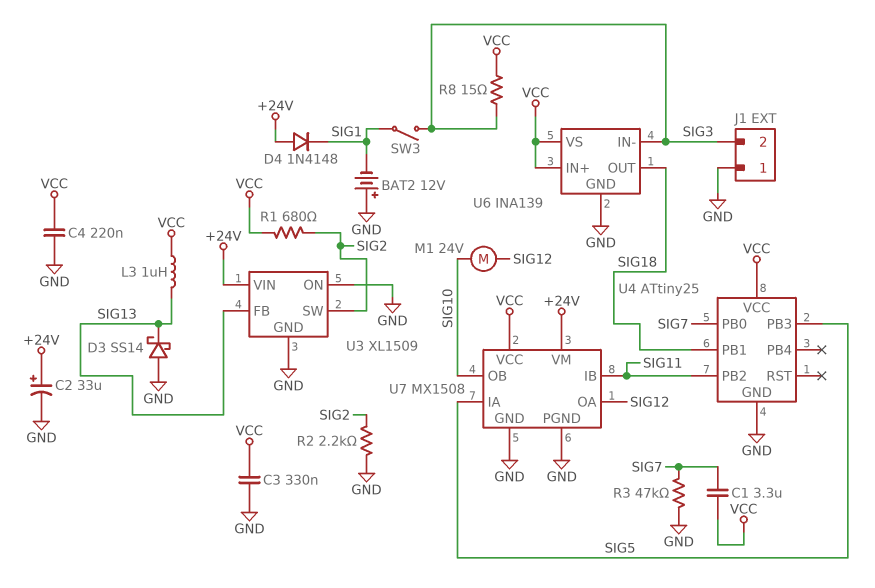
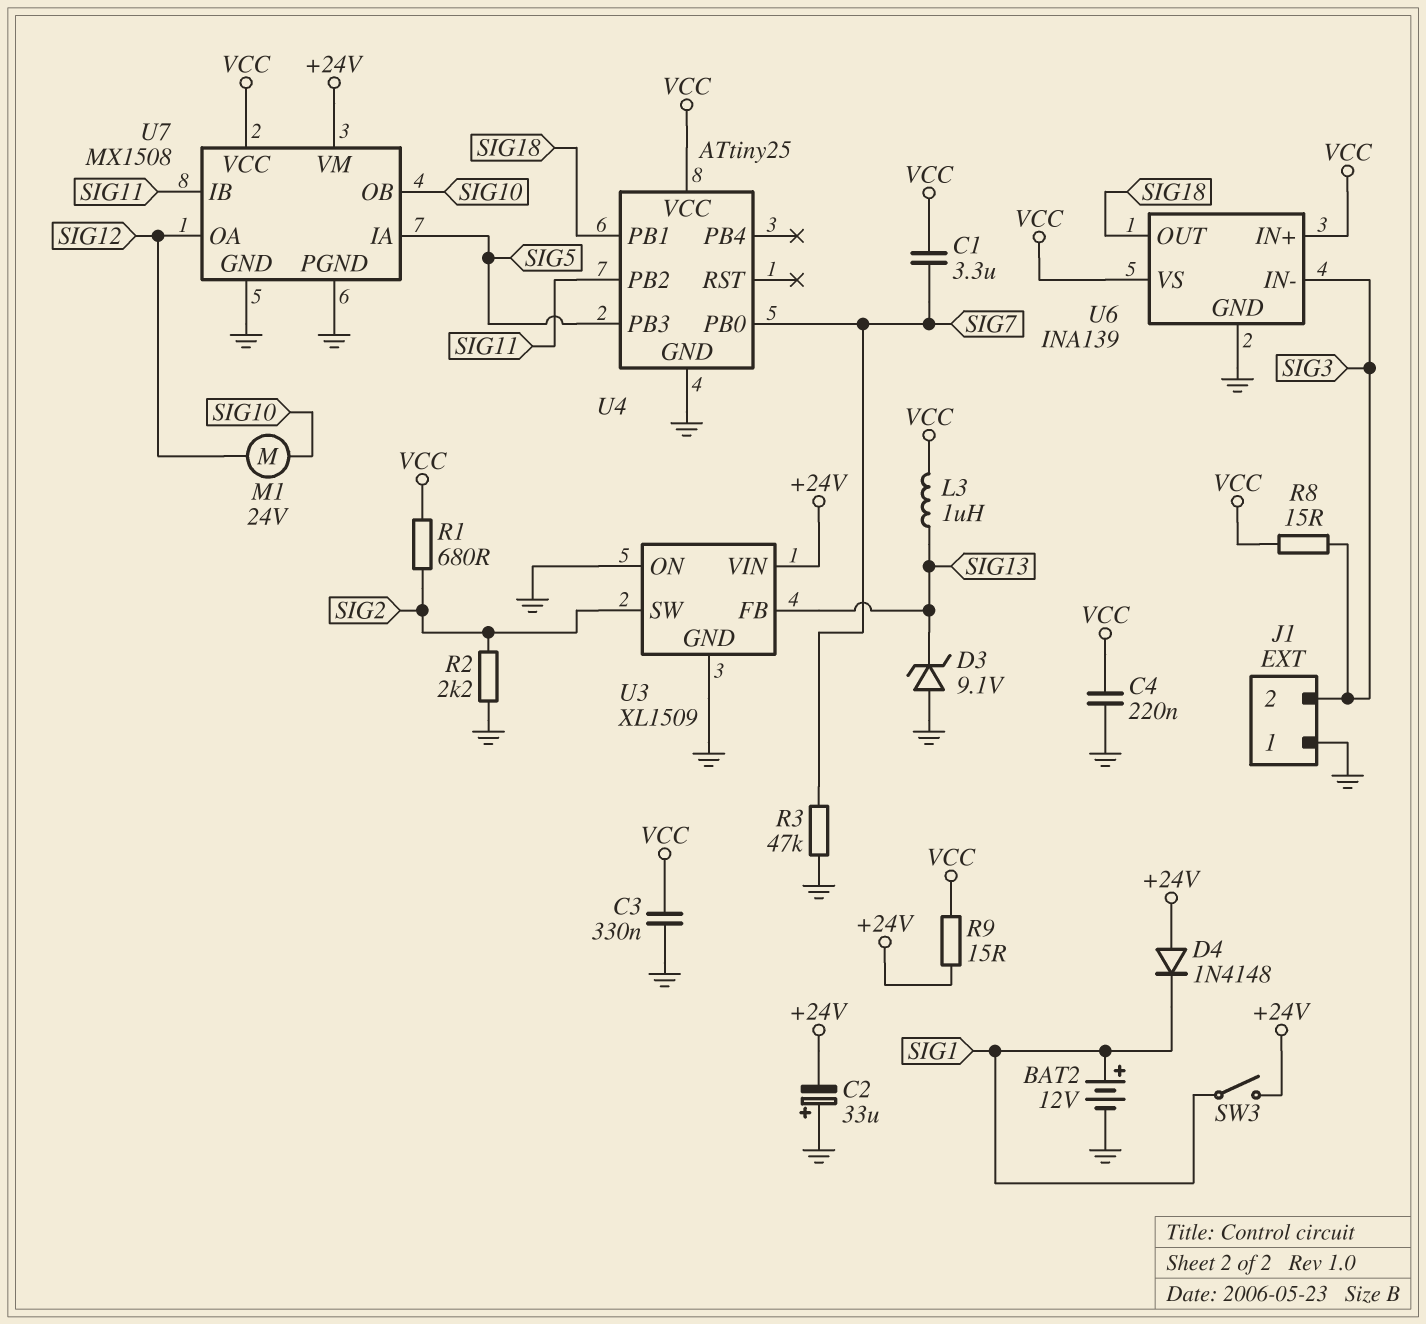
BAT2: 12V (plus GND, minus SIG1) -> 12V (plus SIG1, minus GND)
C2: 33uF (plus +24V, minus GND) -> 33uF (plus GND, minus +24V)
D3: schottky SS14 (A GND, K SIG13) -> zener 9.1V (A GND, K SIG13)
R9: none -> 15 (+24V, VCC)
SW3: switch (SIG1, SIG3) -> switch (+24V, SIG1)

